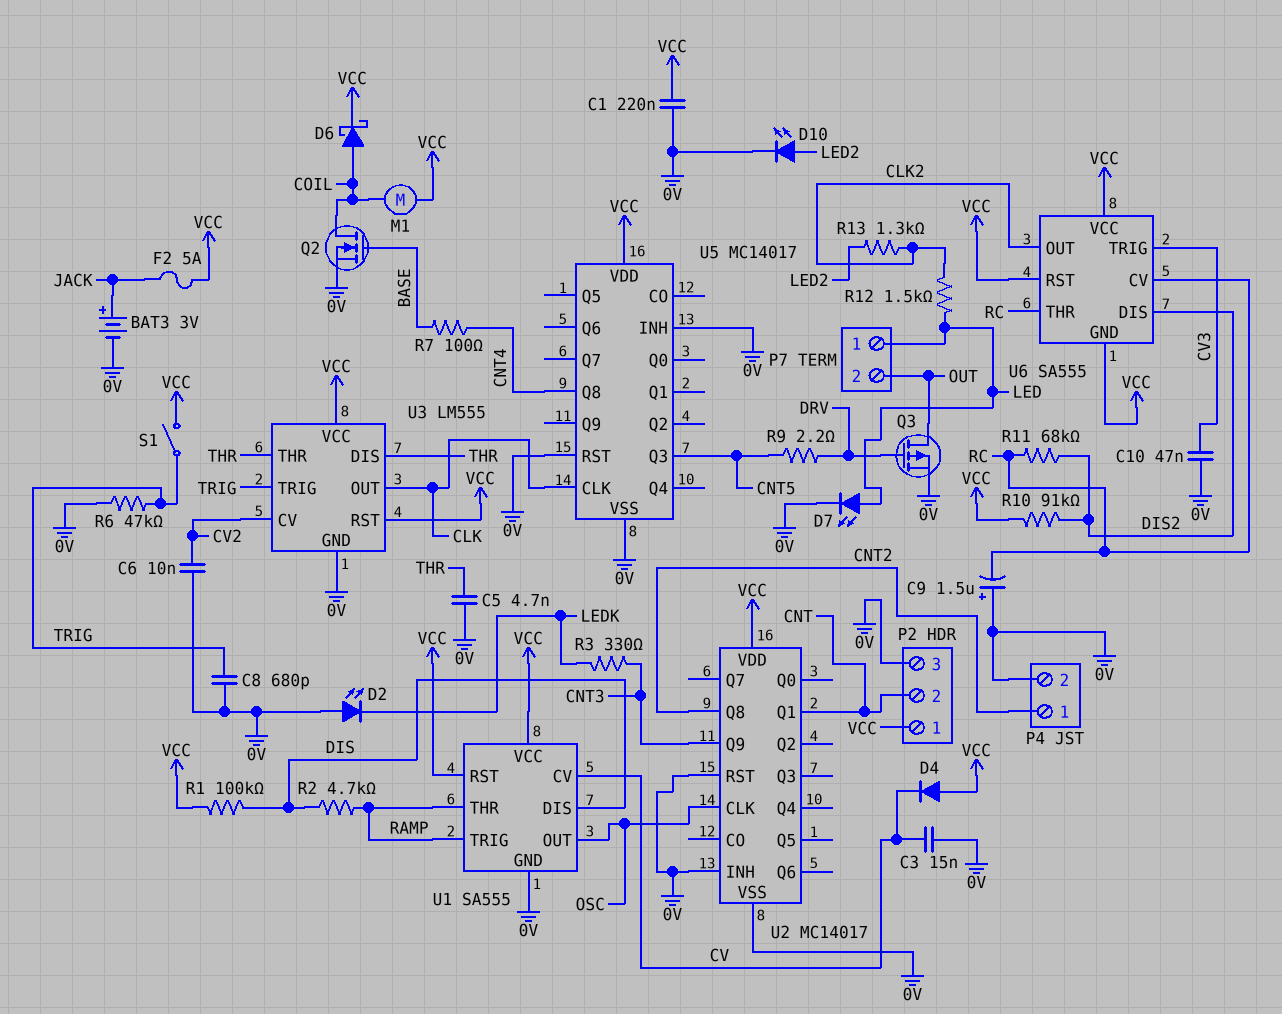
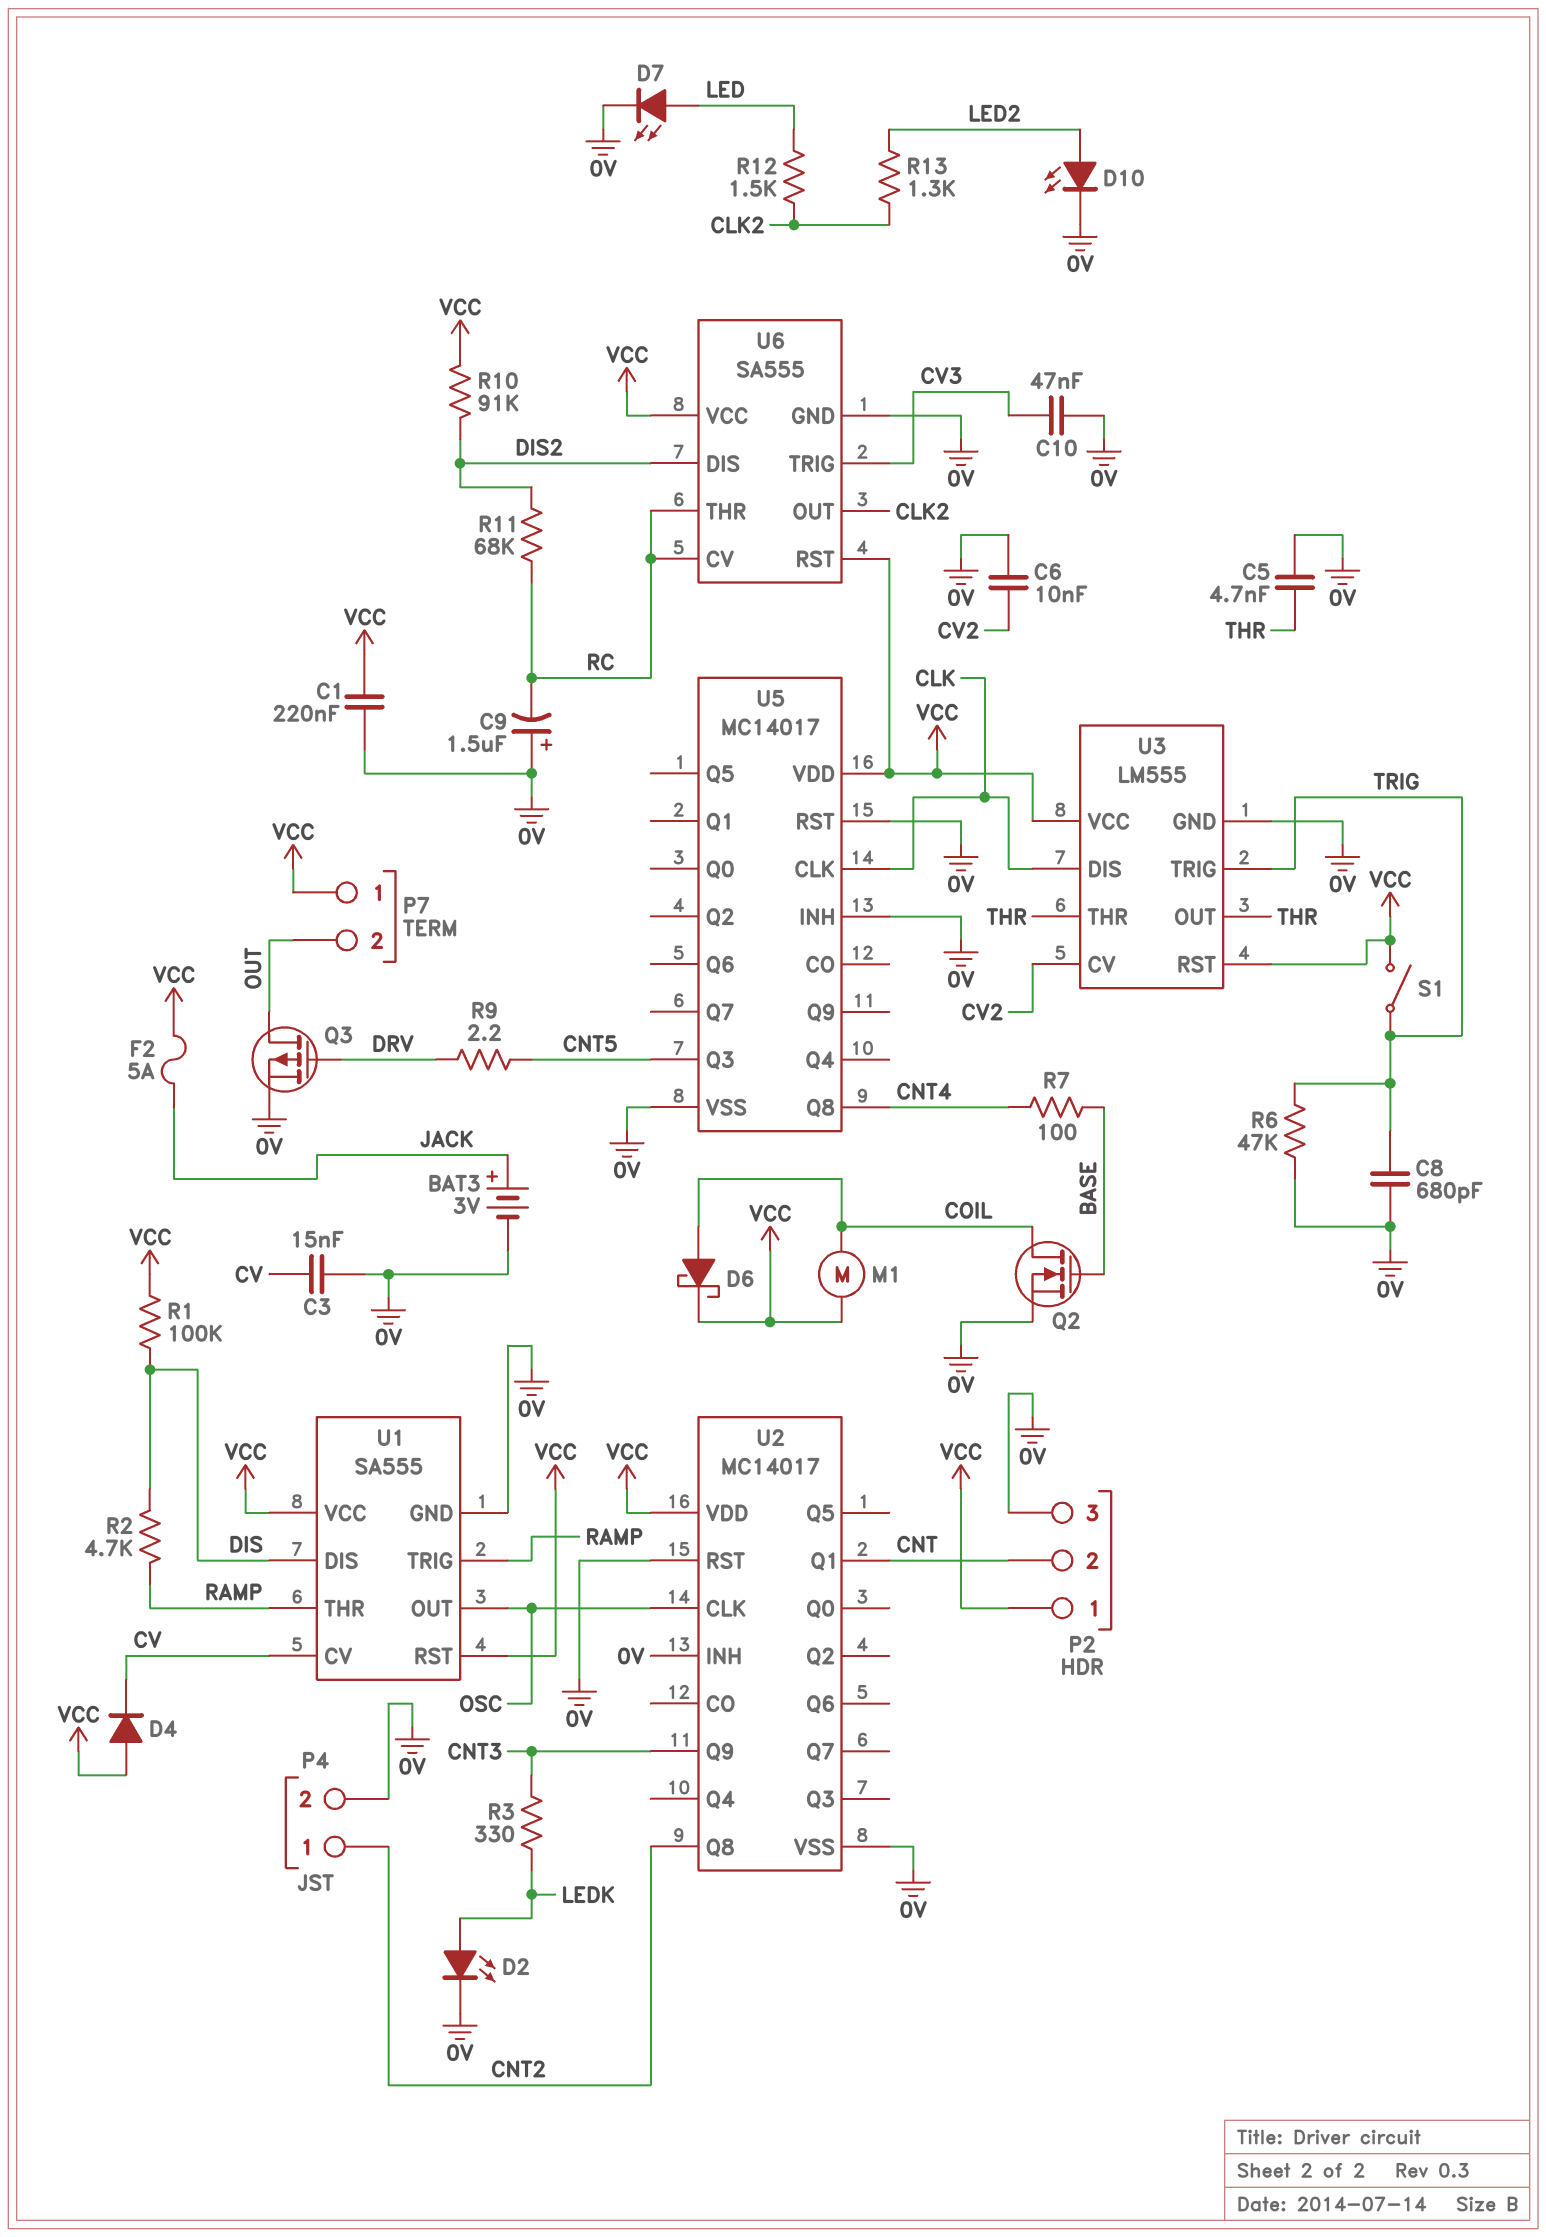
D2: LED (A 0V, K LEDK) -> LED (A LEDK, K 0V)
P7 pin 1: LED -> VCC
U3 pin DIS: THR -> CLK
U3 pin OUT: CLK -> THR
U6 pin GND: VCC -> 0V

